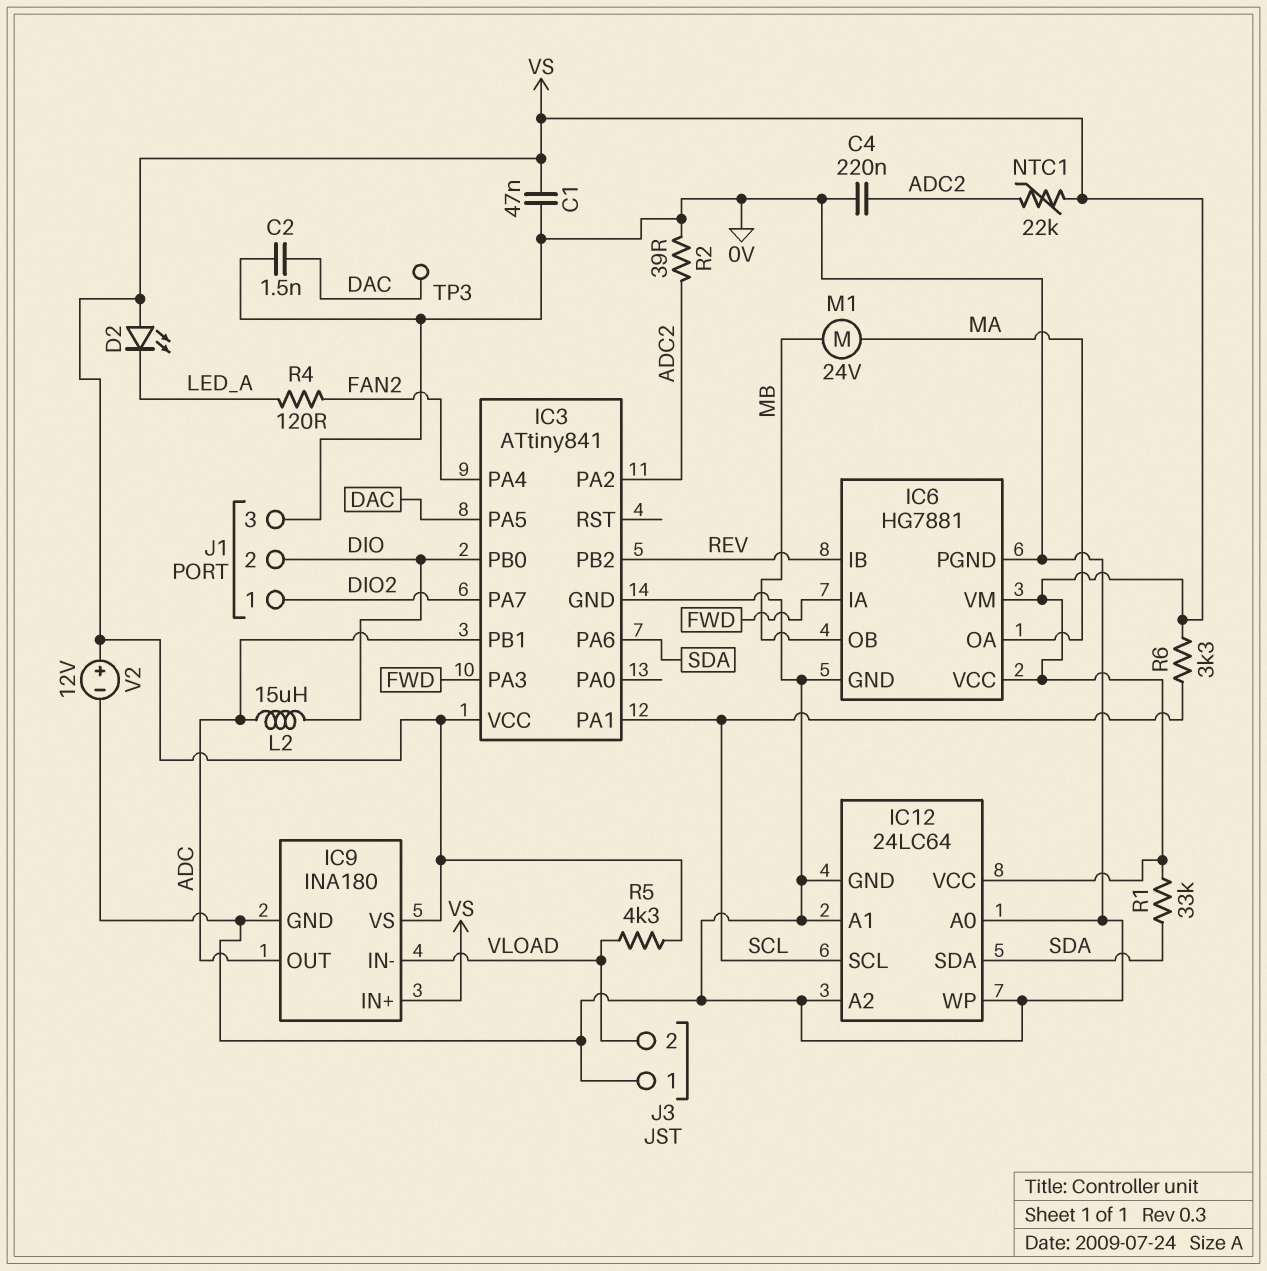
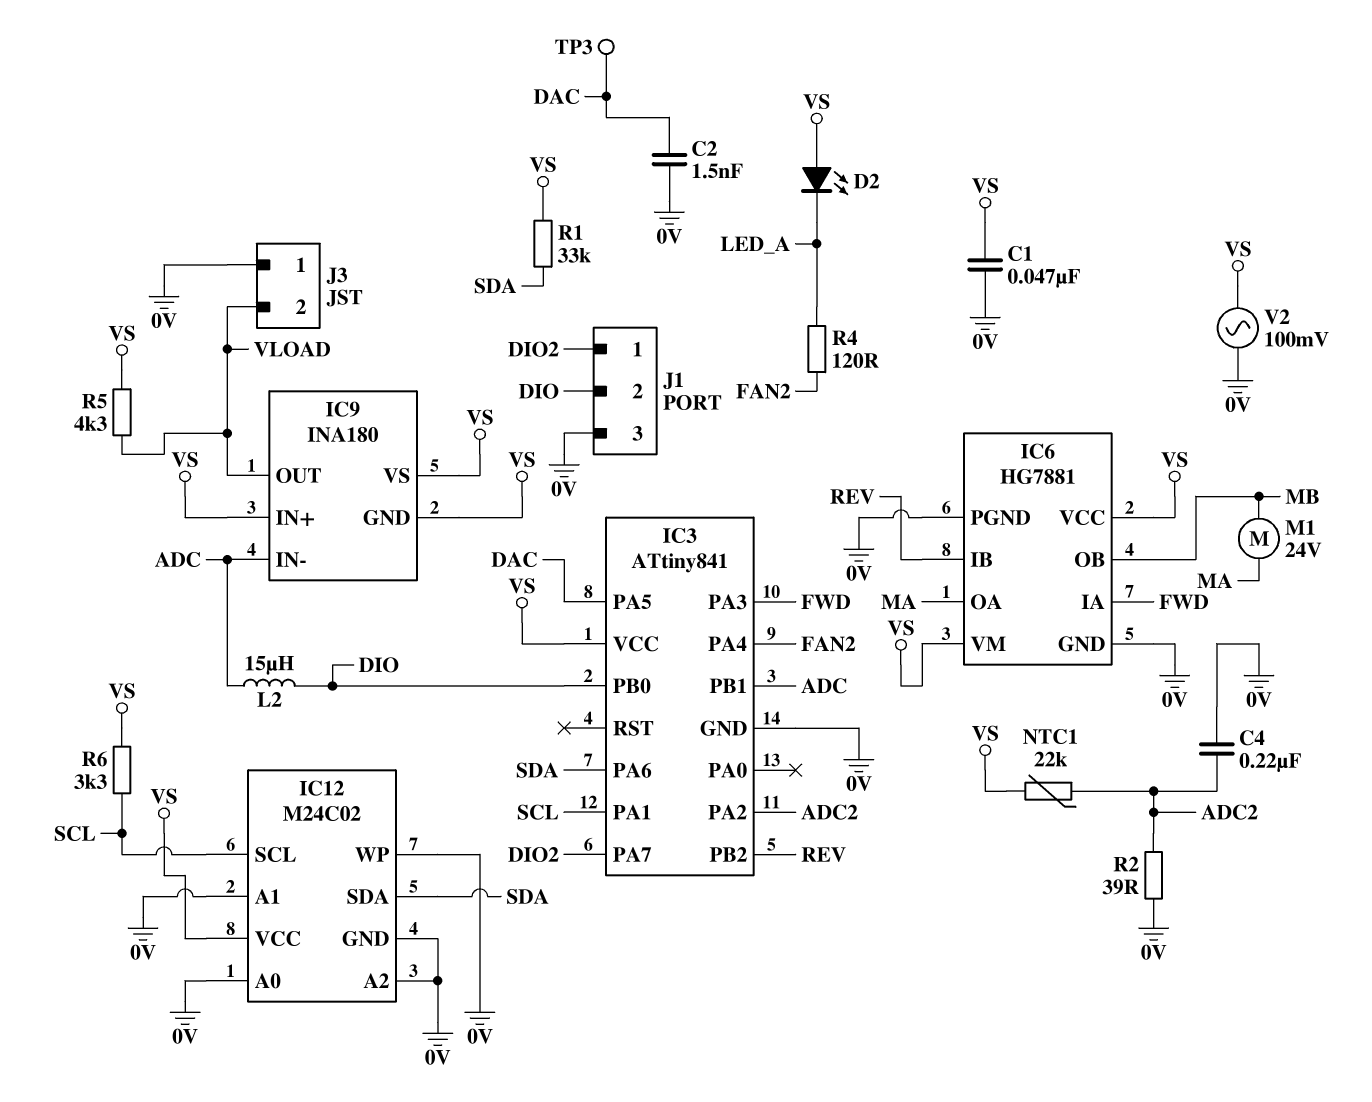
IC9 pin GND: 0V -> VS
IC9 pin IN-: VLOAD -> ADC
IC9 pin OUT: ADC -> VLOAD
IC12: 24LC64 -> M24C02
V2: 12V (plus VS, minus 0V) -> AC 100mV (0V, VS)

